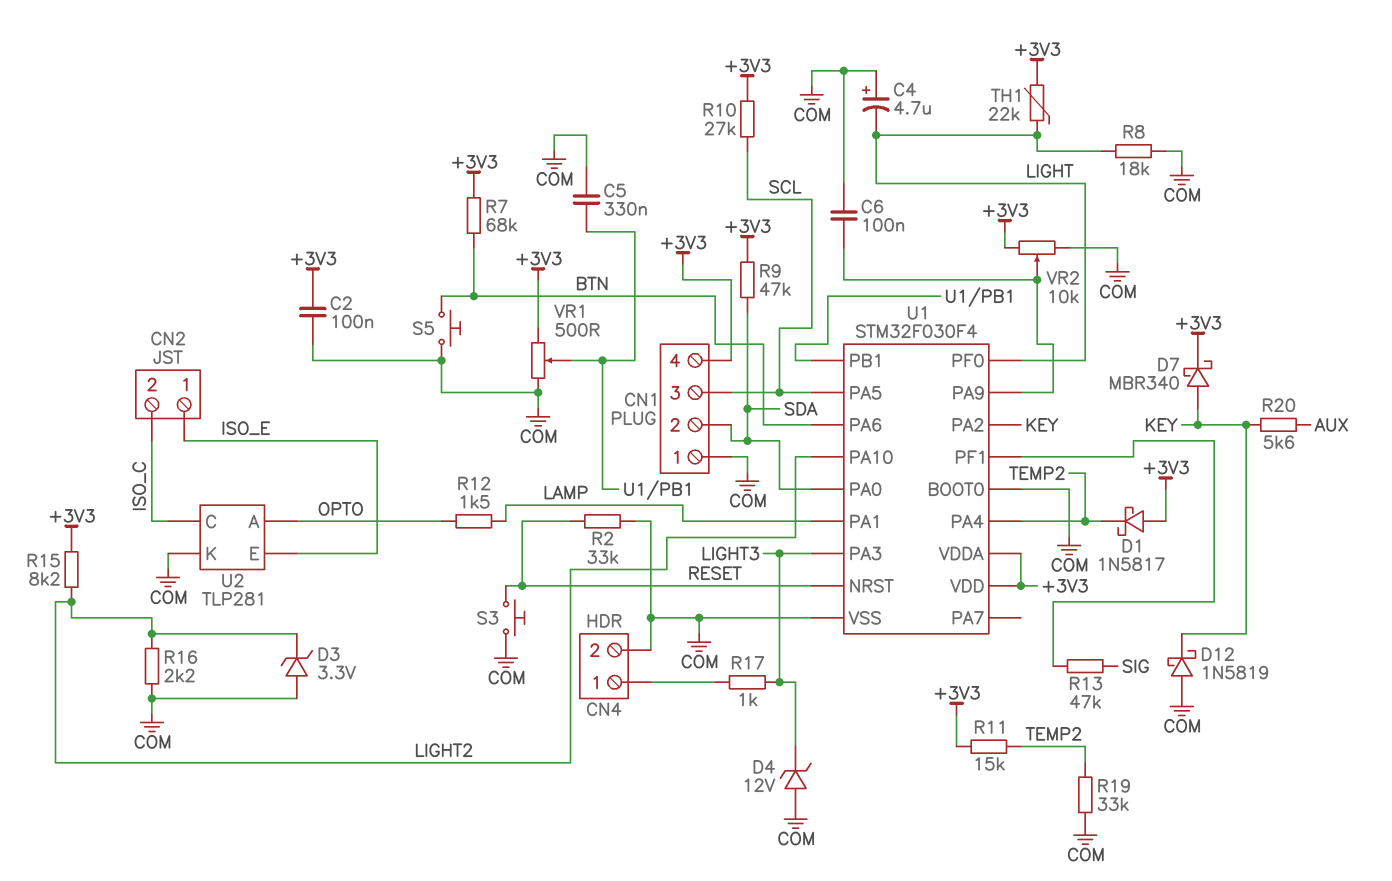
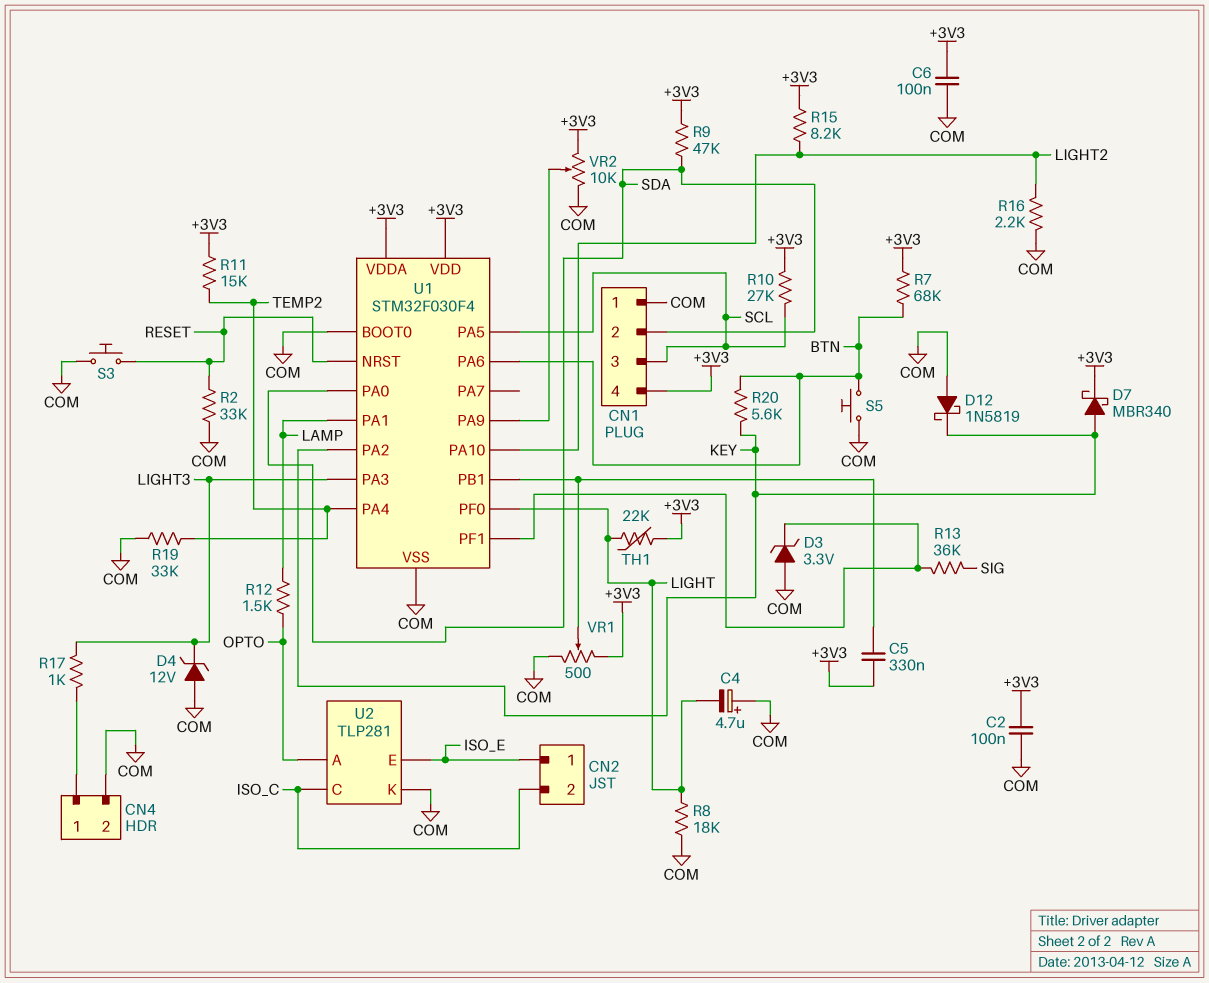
C5: 330nF (COM, U1/PB1) -> 330nF (+3V3, U1/PB1)
C6: 100nF (COM, U1/PA9) -> 100nF (+3V3, COM)
D1: schottky 1N5817 (A +3V3, K TEMP2) -> none
D3: zener 3.3V (A COM, K LIGHT2) -> zener 3.3V (A COM, K U1/PF1)
R13: 47k (SIG, U1/PF1) -> 36k (SIG, U1/PF1)
R20: 5.6k (AUX, KEY) -> 5.6k (BTN, KEY)

